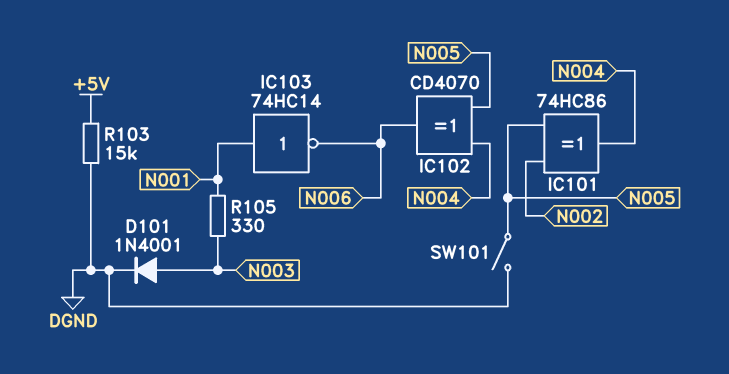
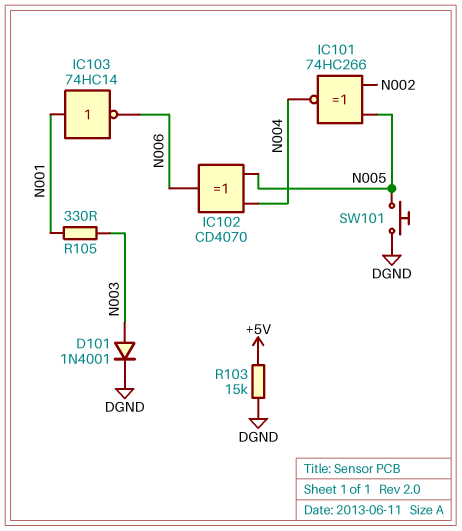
IC101: XOR 74HC86 (in N002, in N005, out N004) -> XNOR 74HC266 (in N002, in N005, out N004)
SW101: switch (DGND, N005) -> button (DGND, N005)

